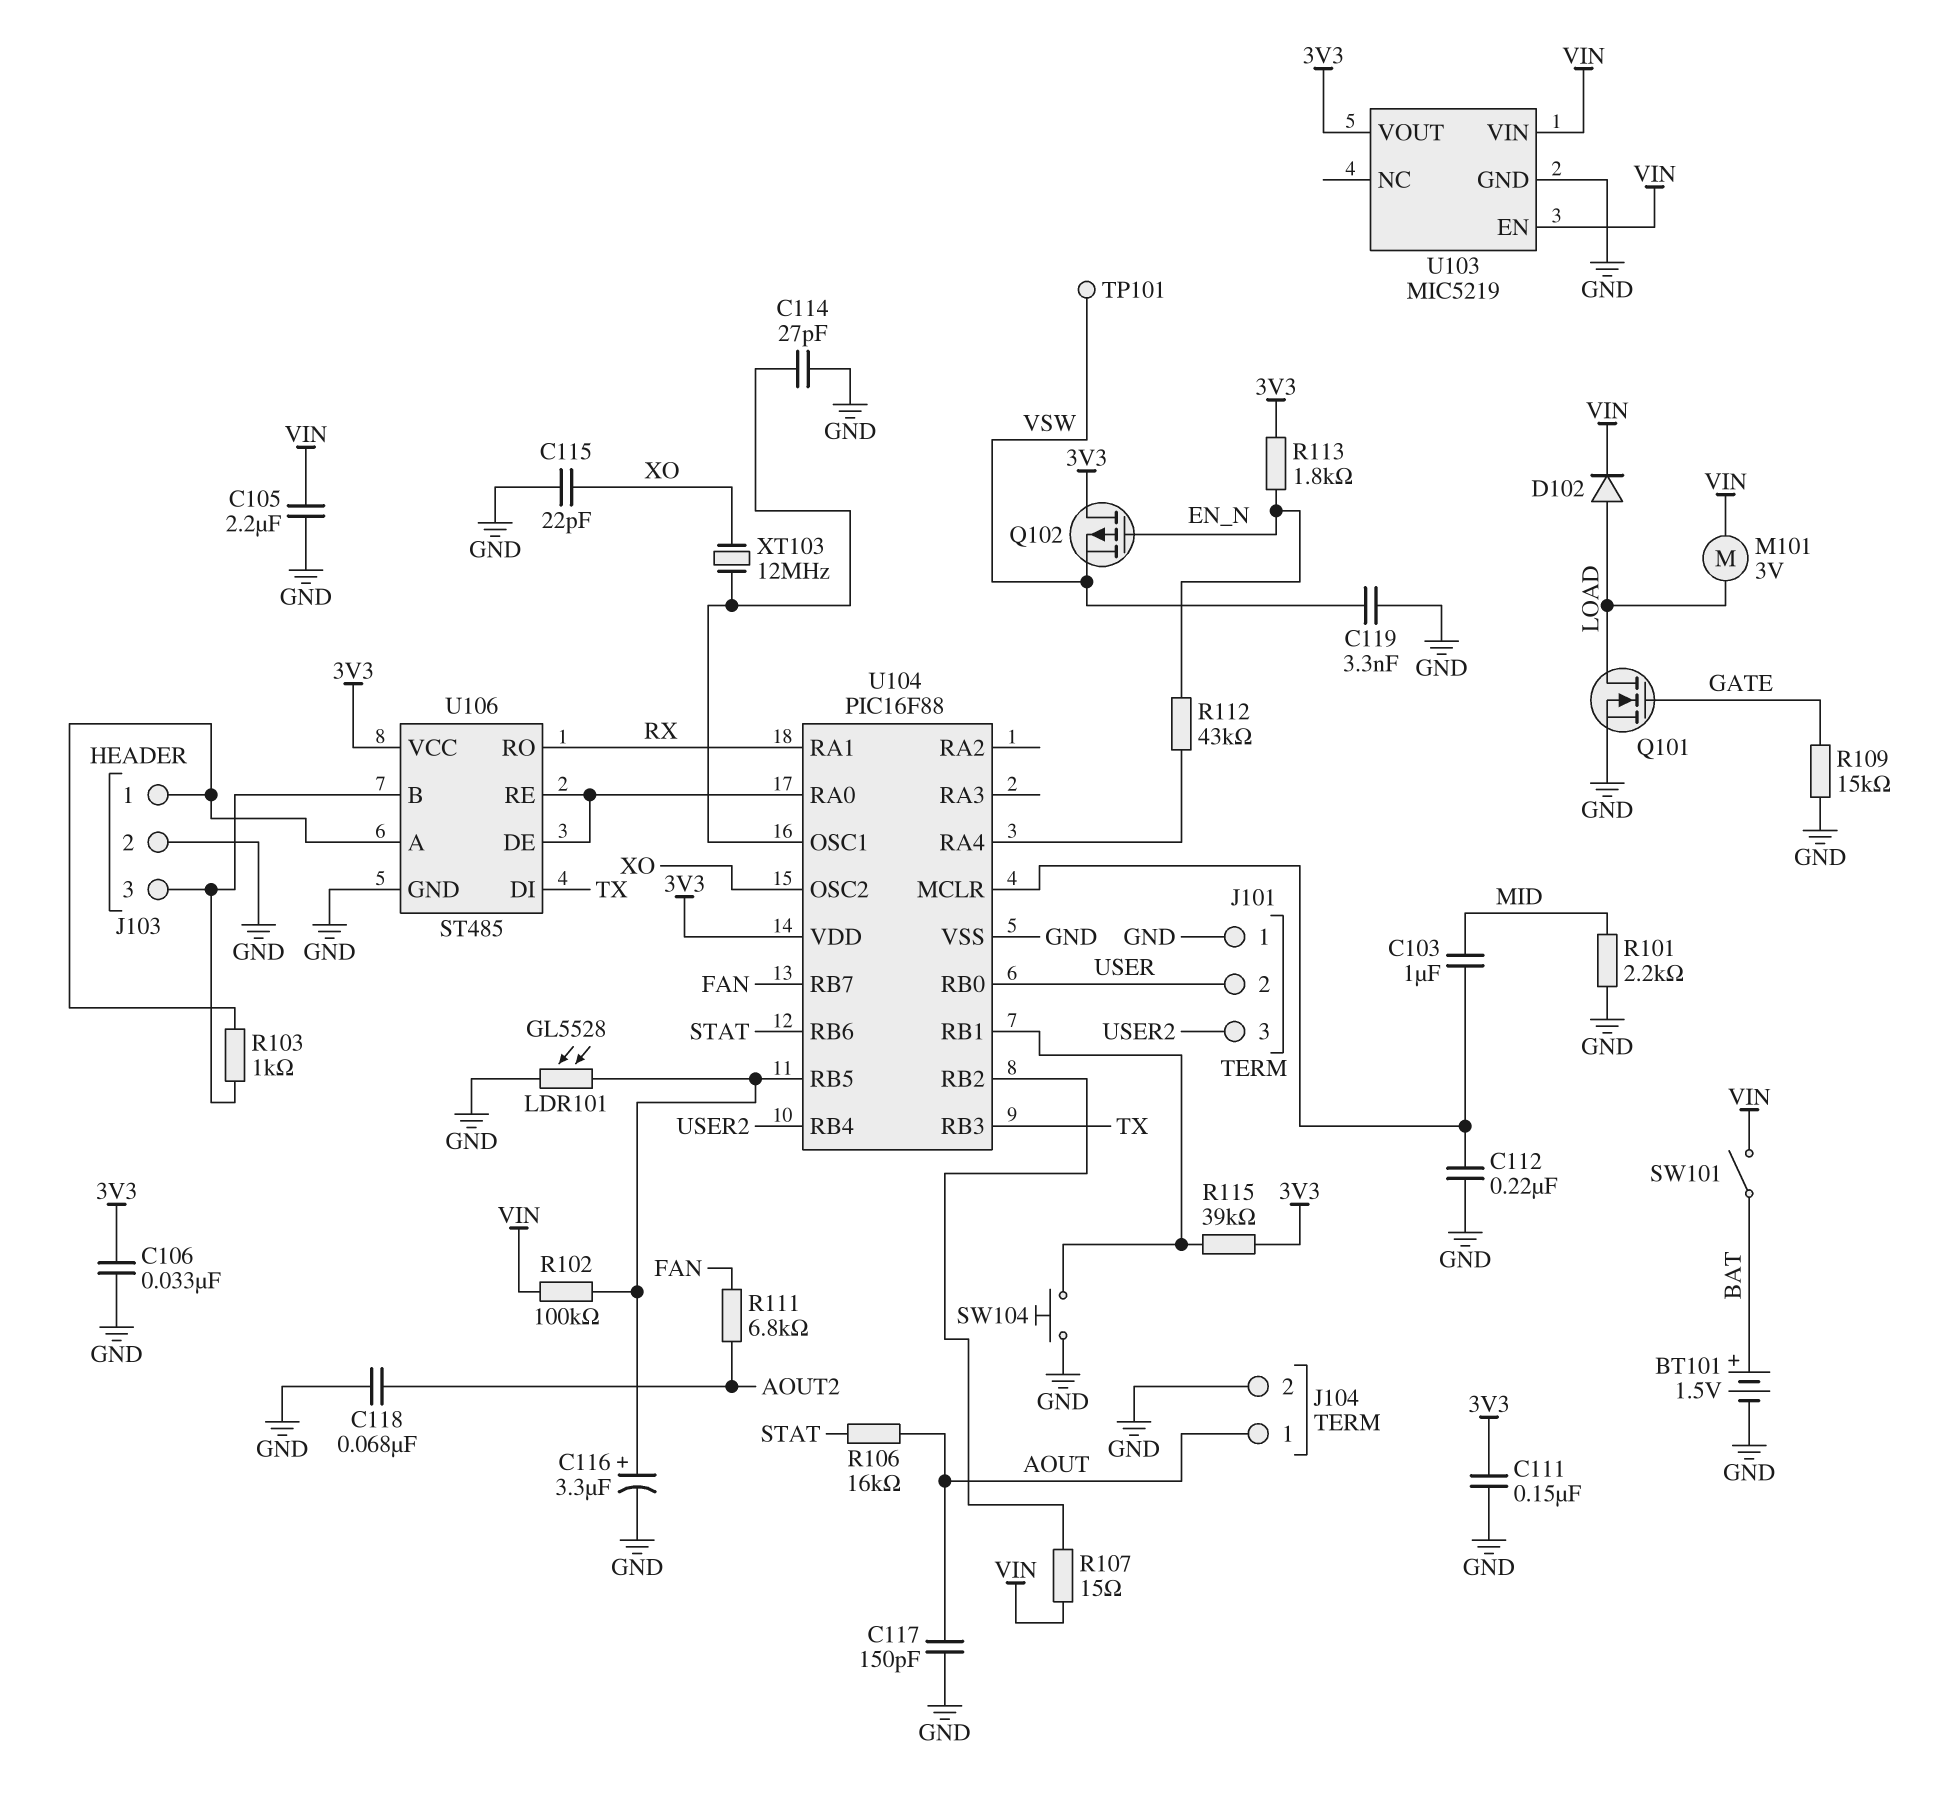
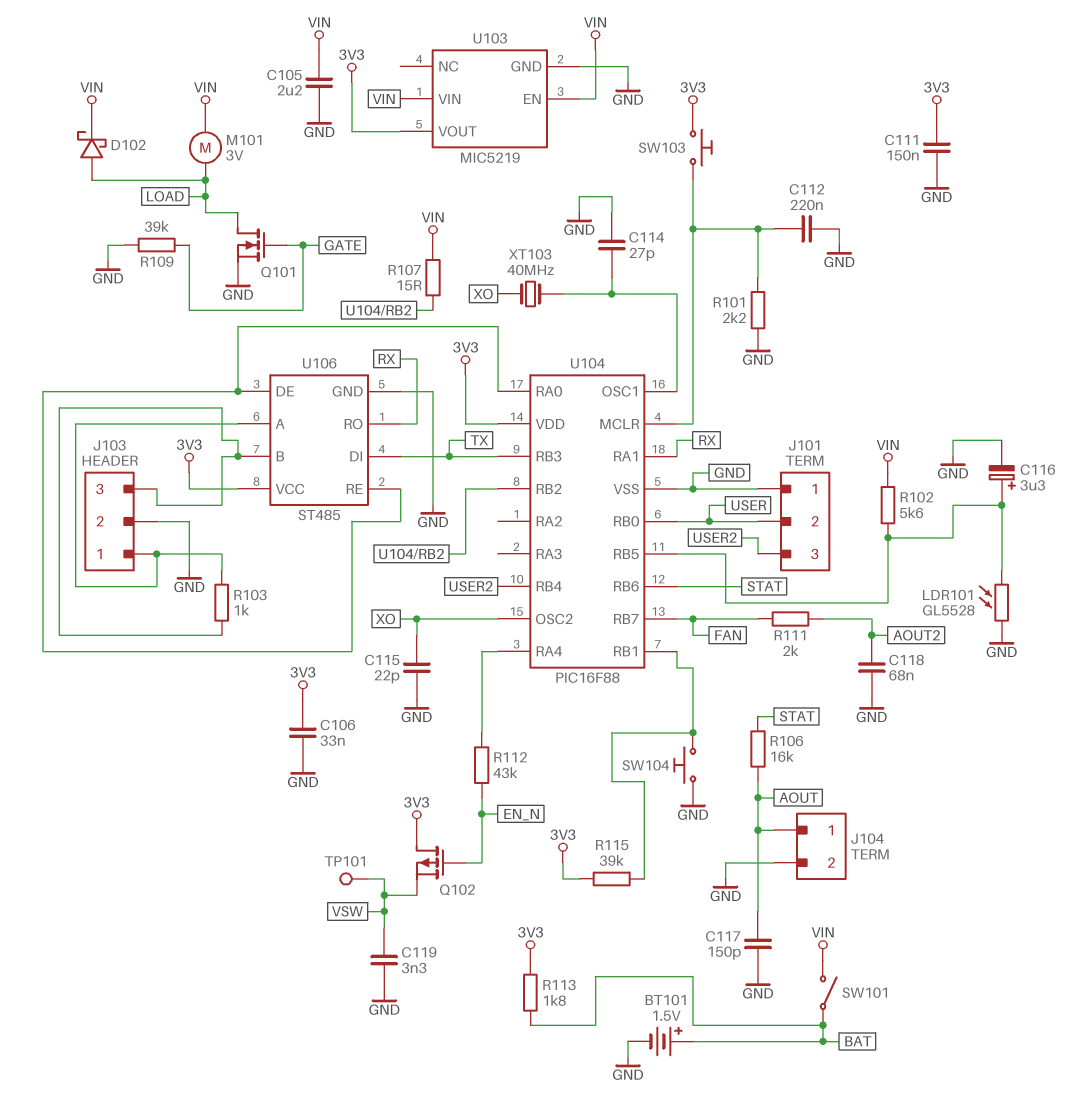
C103: 1uF (MID, U104/MCLR) -> none
D102: diode (A LOAD, K VIN) -> schottky (A LOAD, K VIN)
R101: 2.2k (GND, MID) -> 2.2k (GND, U104/MCLR)
R102: 100k (U104/RB5, VIN) -> 5.6k (U104/RB5, VIN)
R109: 15k (GATE, GND) -> 39k (GATE, GND)
R111: 6.8k (AOUT2, FAN) -> 2k (AOUT2, FAN)
R113: 1.8k (3V3, EN_N) -> 1.8k (3V3, BAT)
SW103: none -> button (3V3, U104/MCLR)
XT103: 12MHz (U104/OSC1, XO) -> 40MHz (U104/OSC1, XO)

